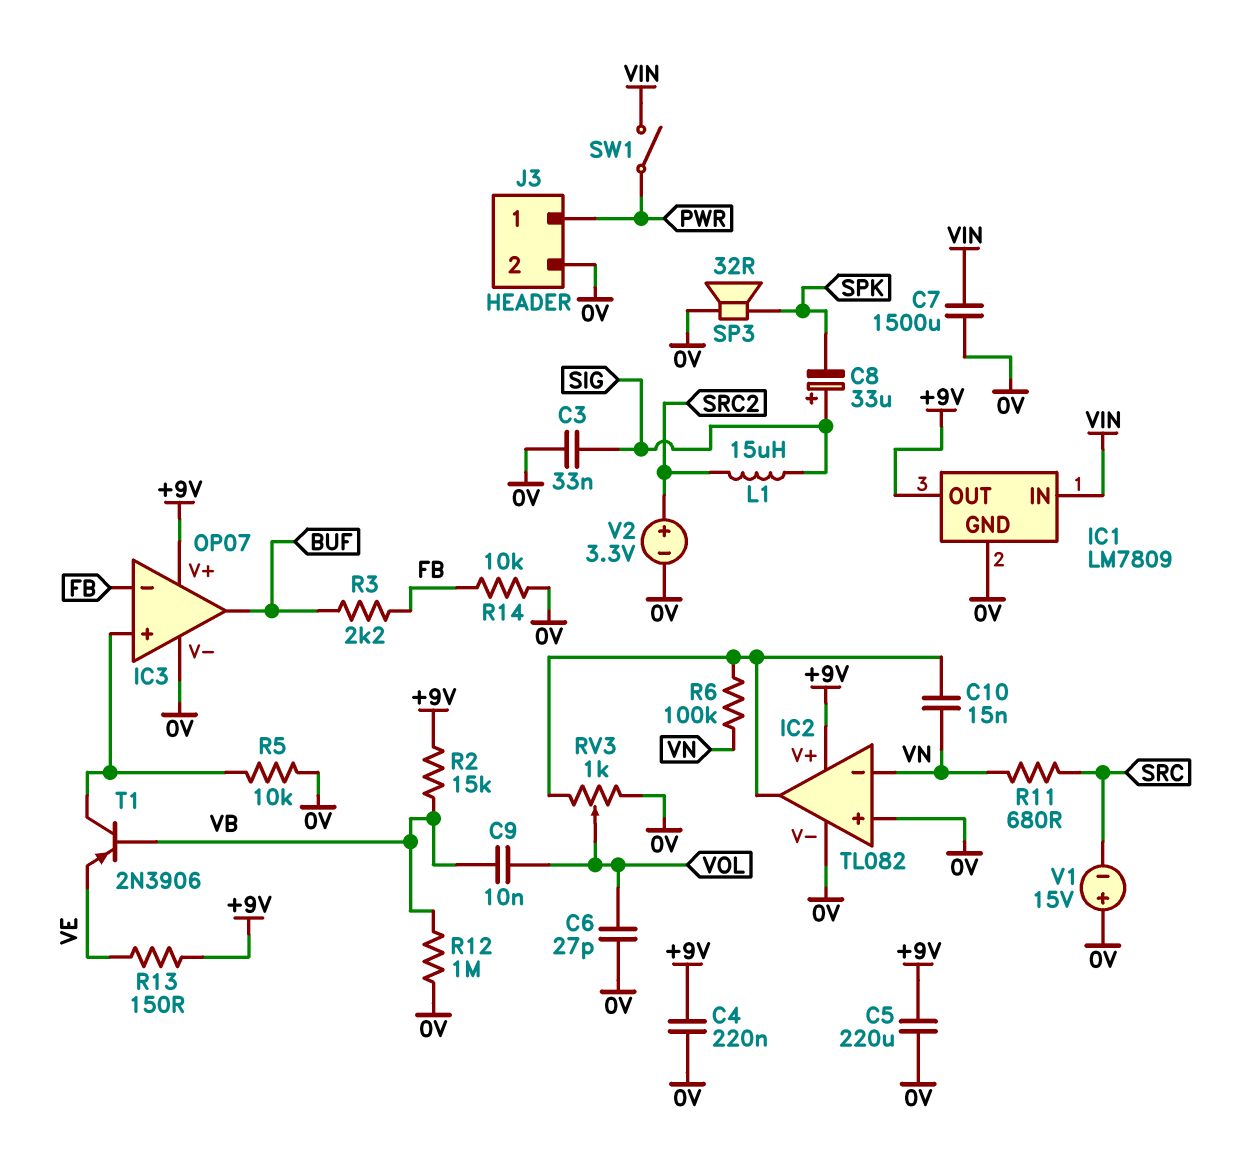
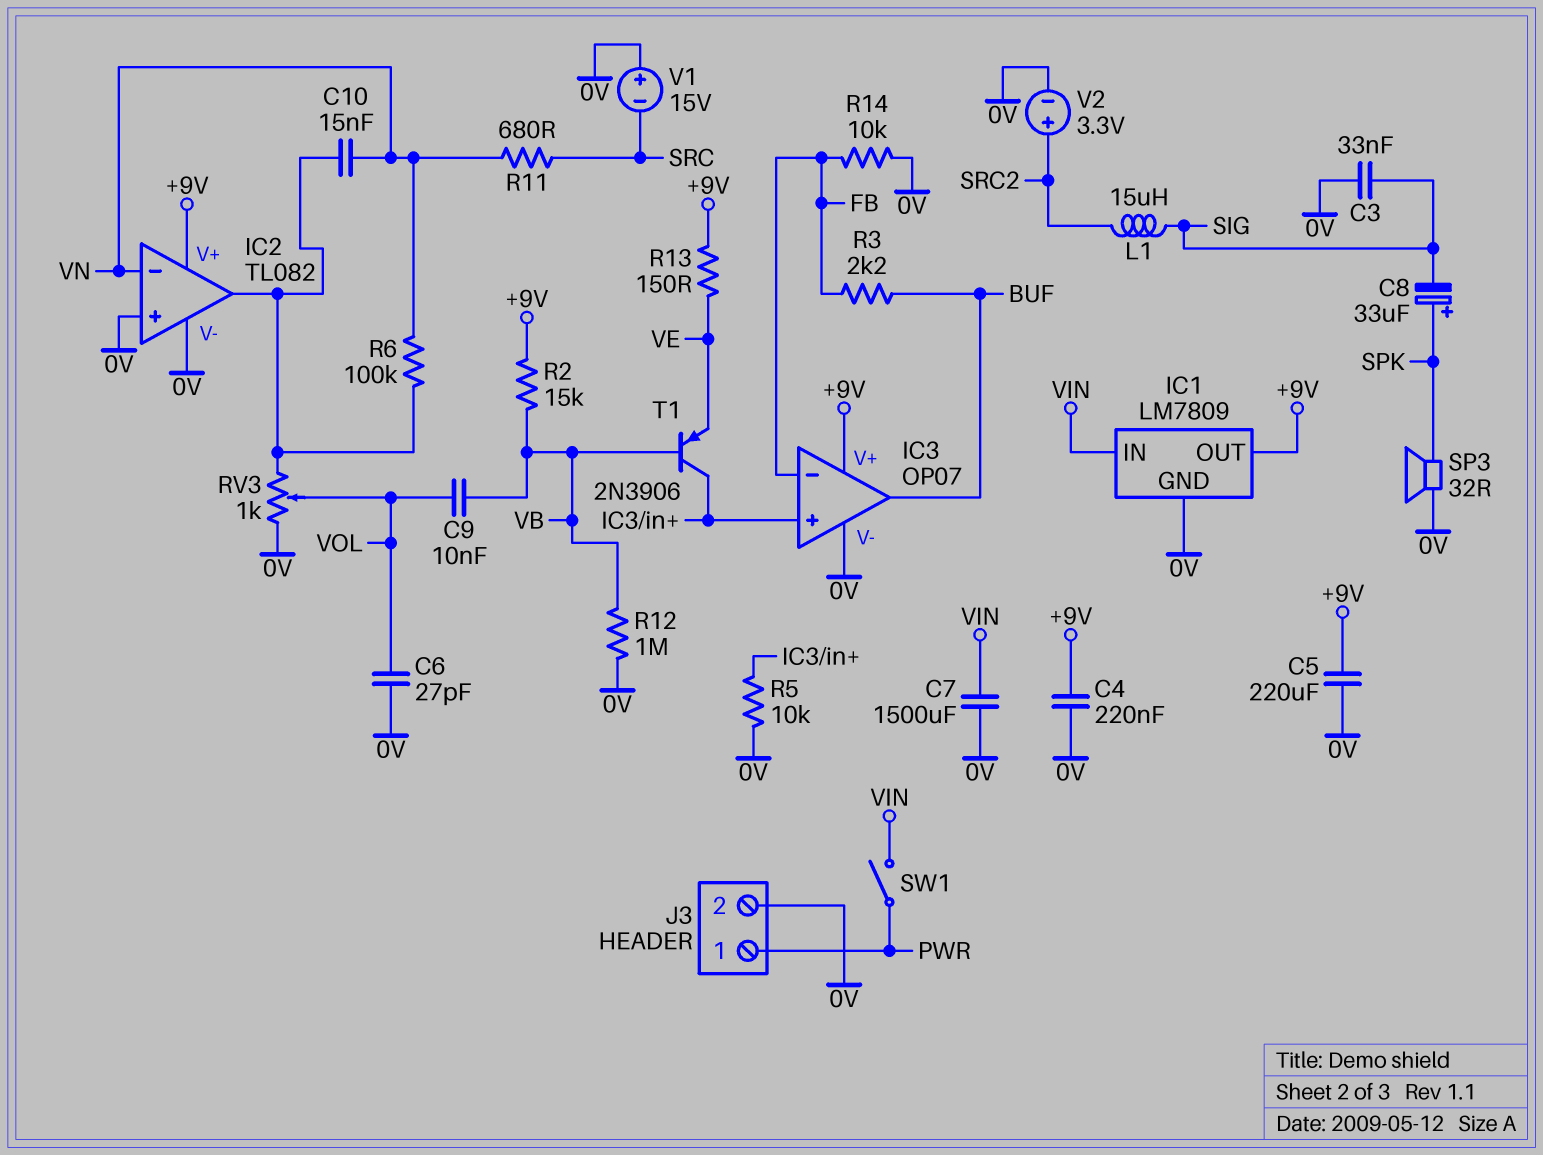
C8: 33uF (plus SIG, minus SPK) -> 33uF (plus SPK, minus SIG)

